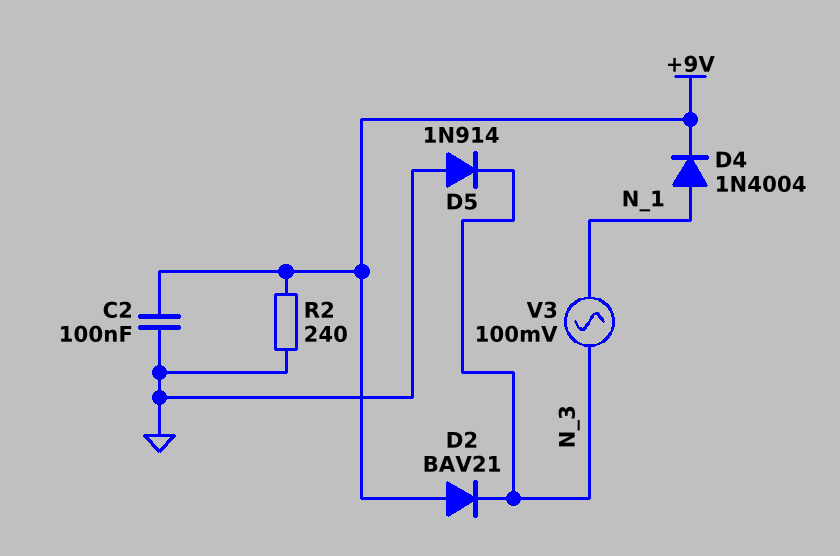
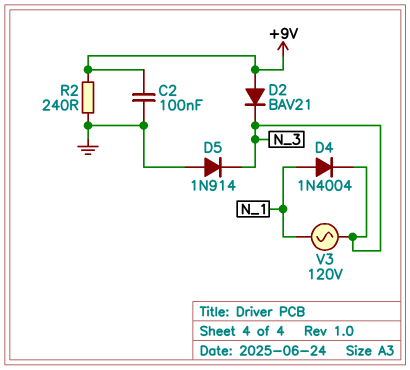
D4: diode 1N4004 (A N_1, K +9V) -> diode 1N4004 (A N_1, K N_3)
V3: AC 100mV (N_1, N_3) -> AC 120V (N_1, N_3)

